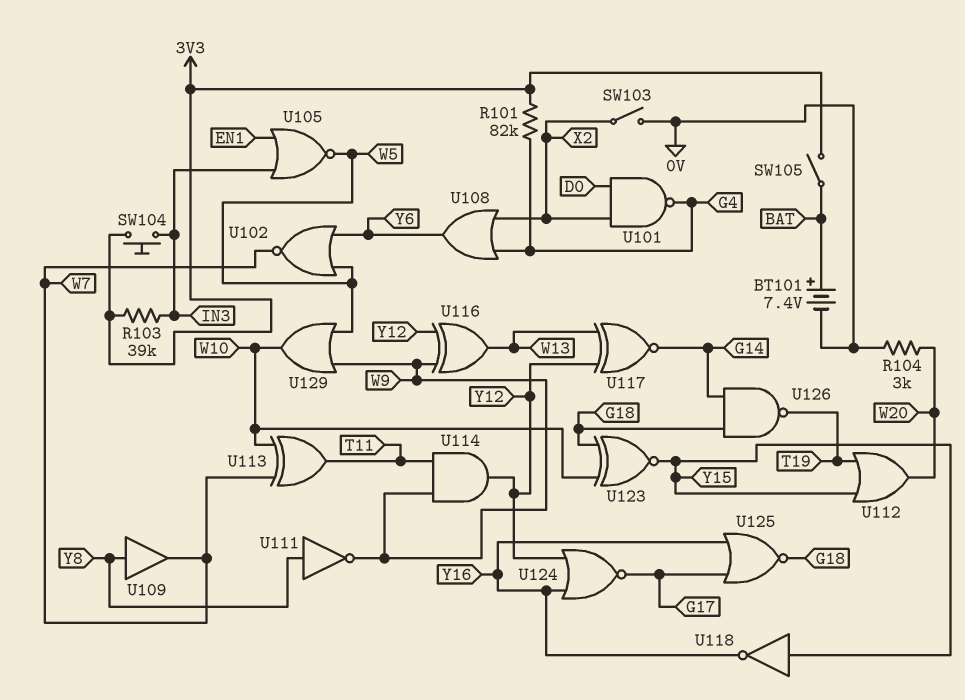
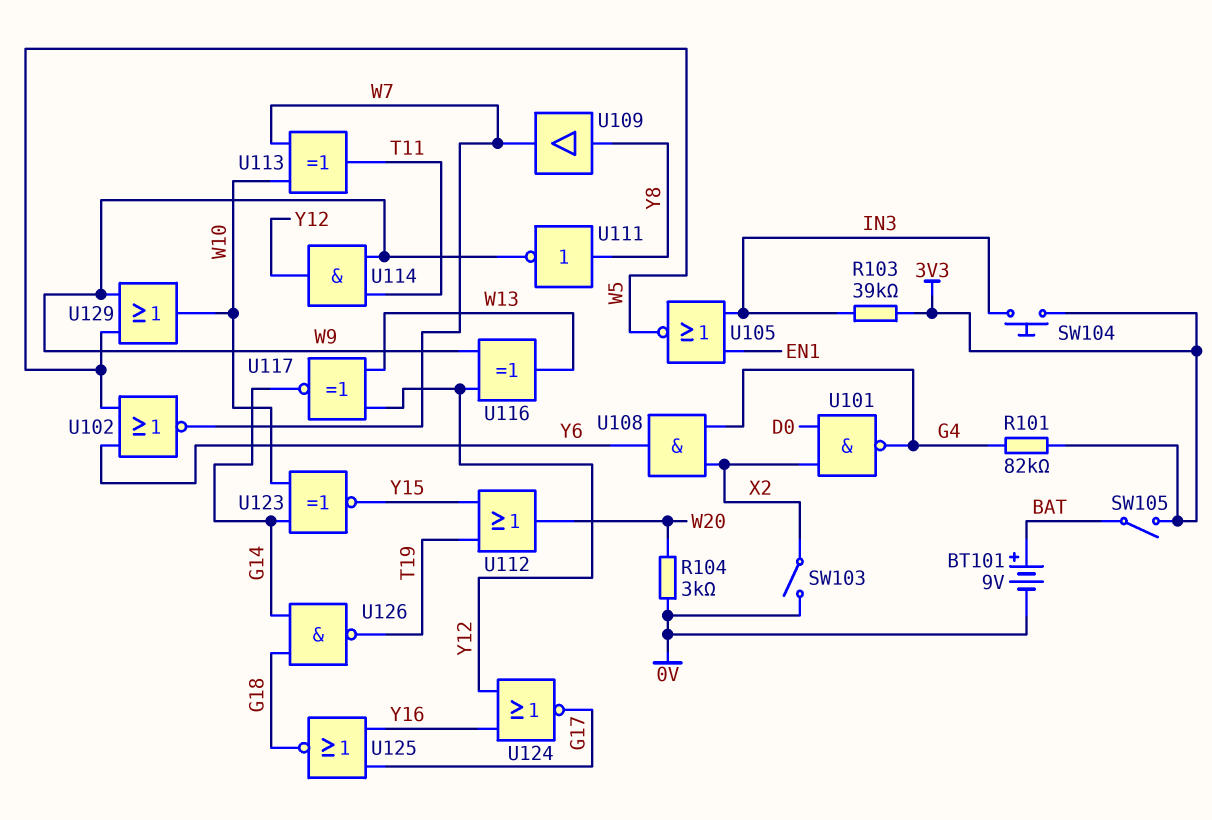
BT101: 7.4V (plus BAT, minus 0V) -> 9V (plus BAT, minus 0V)
U108: OR (in G4, in X2, out Y6) -> AND (in G4, in X2, out Y6)
U118: NOT (in Y15, out Y16) -> none
U123: XNOR (in G18, in W10, out Y15) -> XNOR (in G14, in W10, out Y15)

